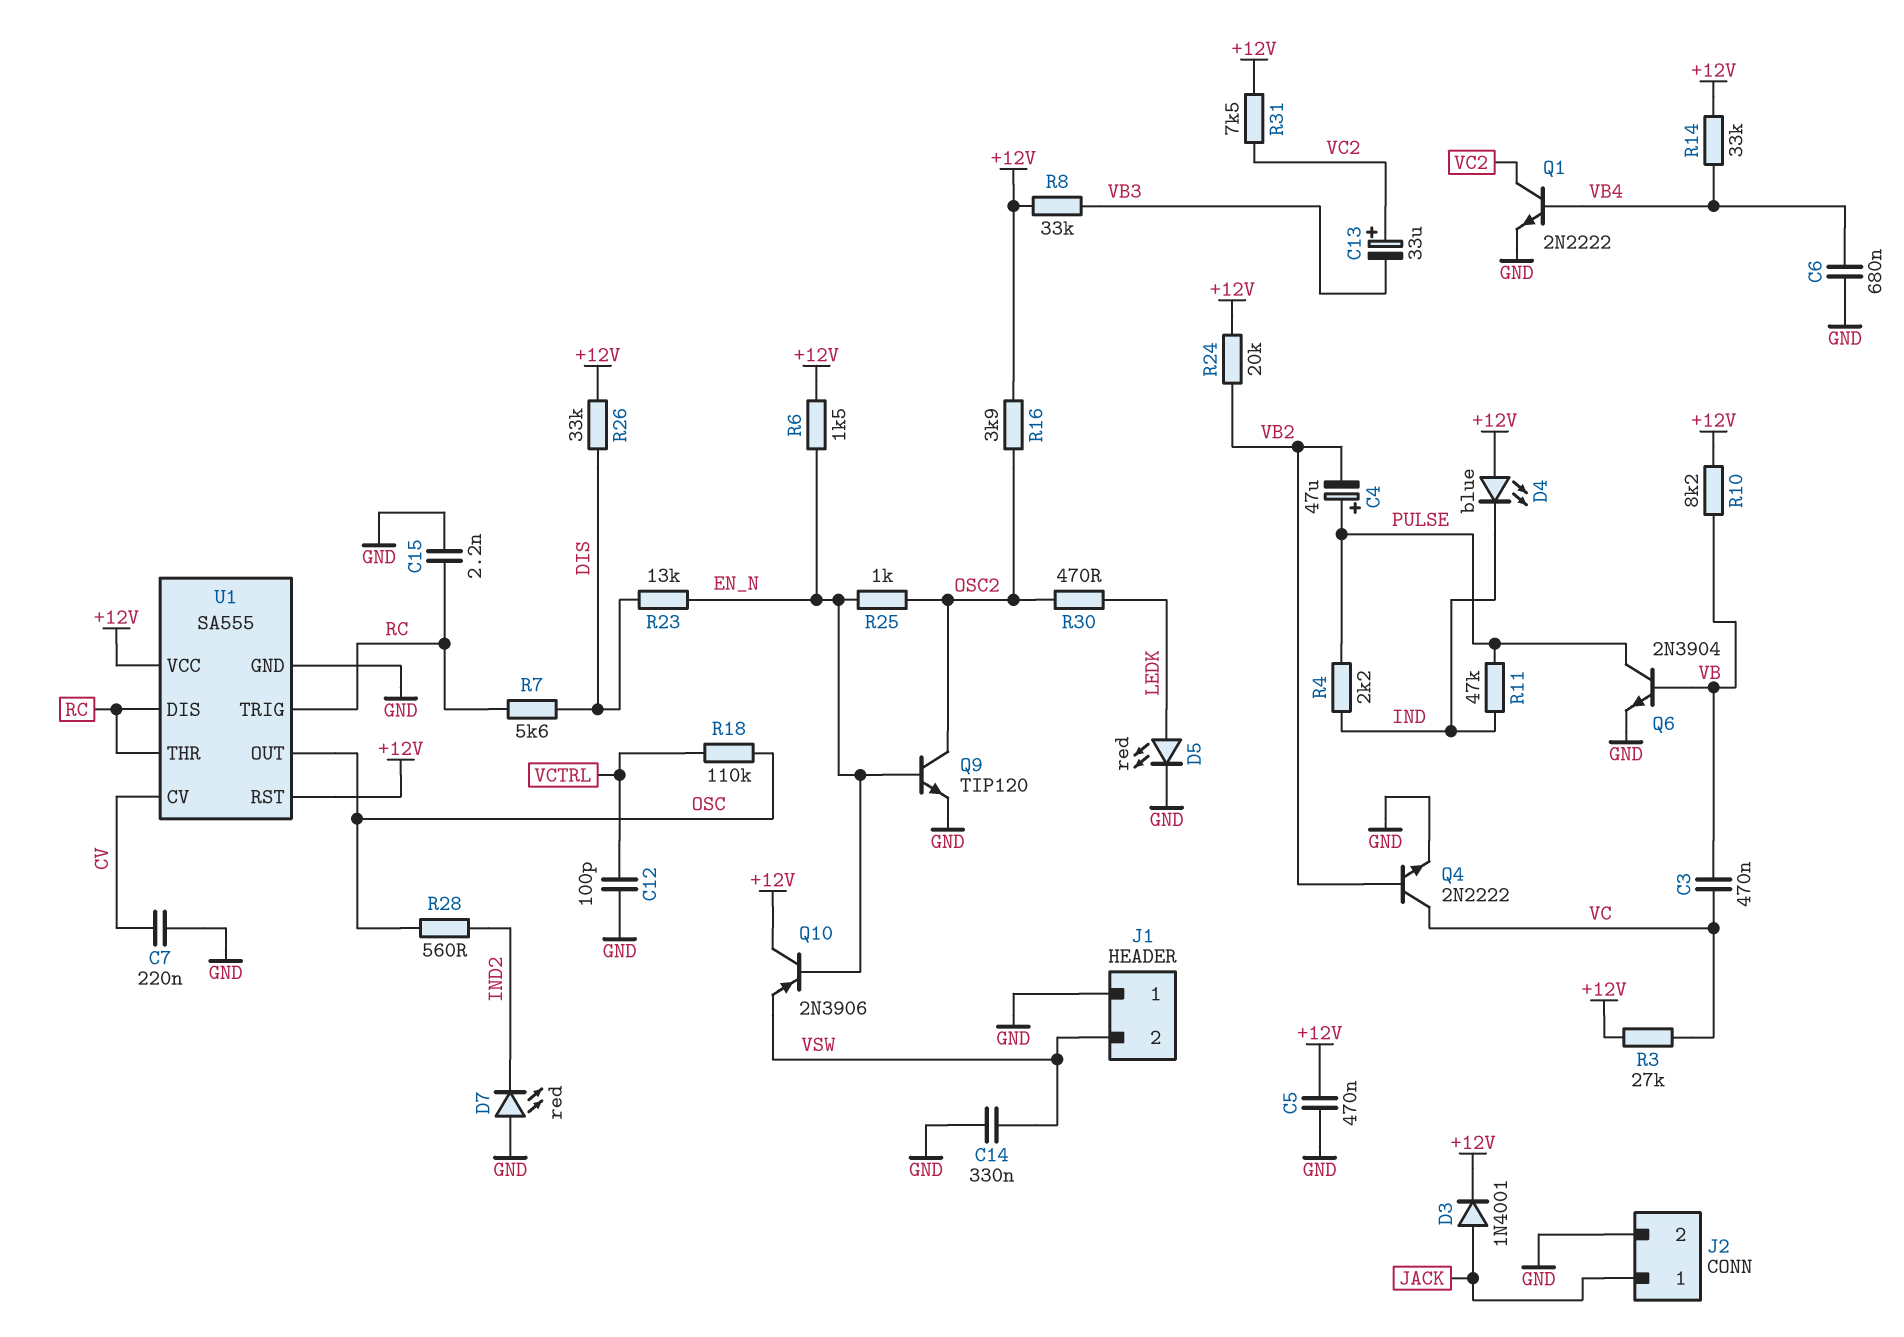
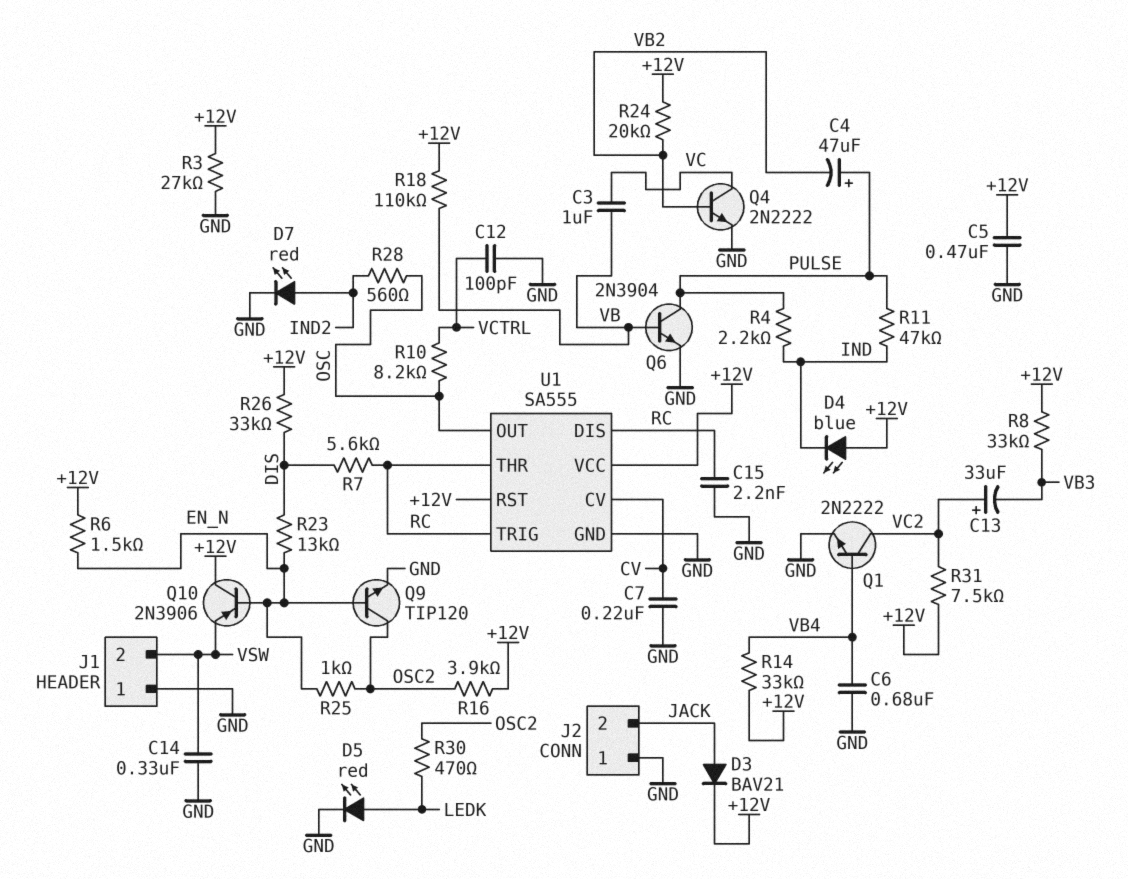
C3: 470nF (VB, VC) -> 1uF (VB, VC)
D3: diode 1N4001 (A JACK, K +12V) -> diode BAV21 (A JACK, K +12V)
D7: LED red (A GND, K IND2) -> LED red (A IND2, K GND)
J2 pin 1: JACK -> GND
J2 pin 2: GND -> JACK
R3: 27k (+12V, VC) -> 27k (+12V, GND)
R10: 8.2k (+12V, VB) -> 8.2k (OSC, VCTRL)
R18: 110k (OSC, VCTRL) -> 110k (+12V, VB)

